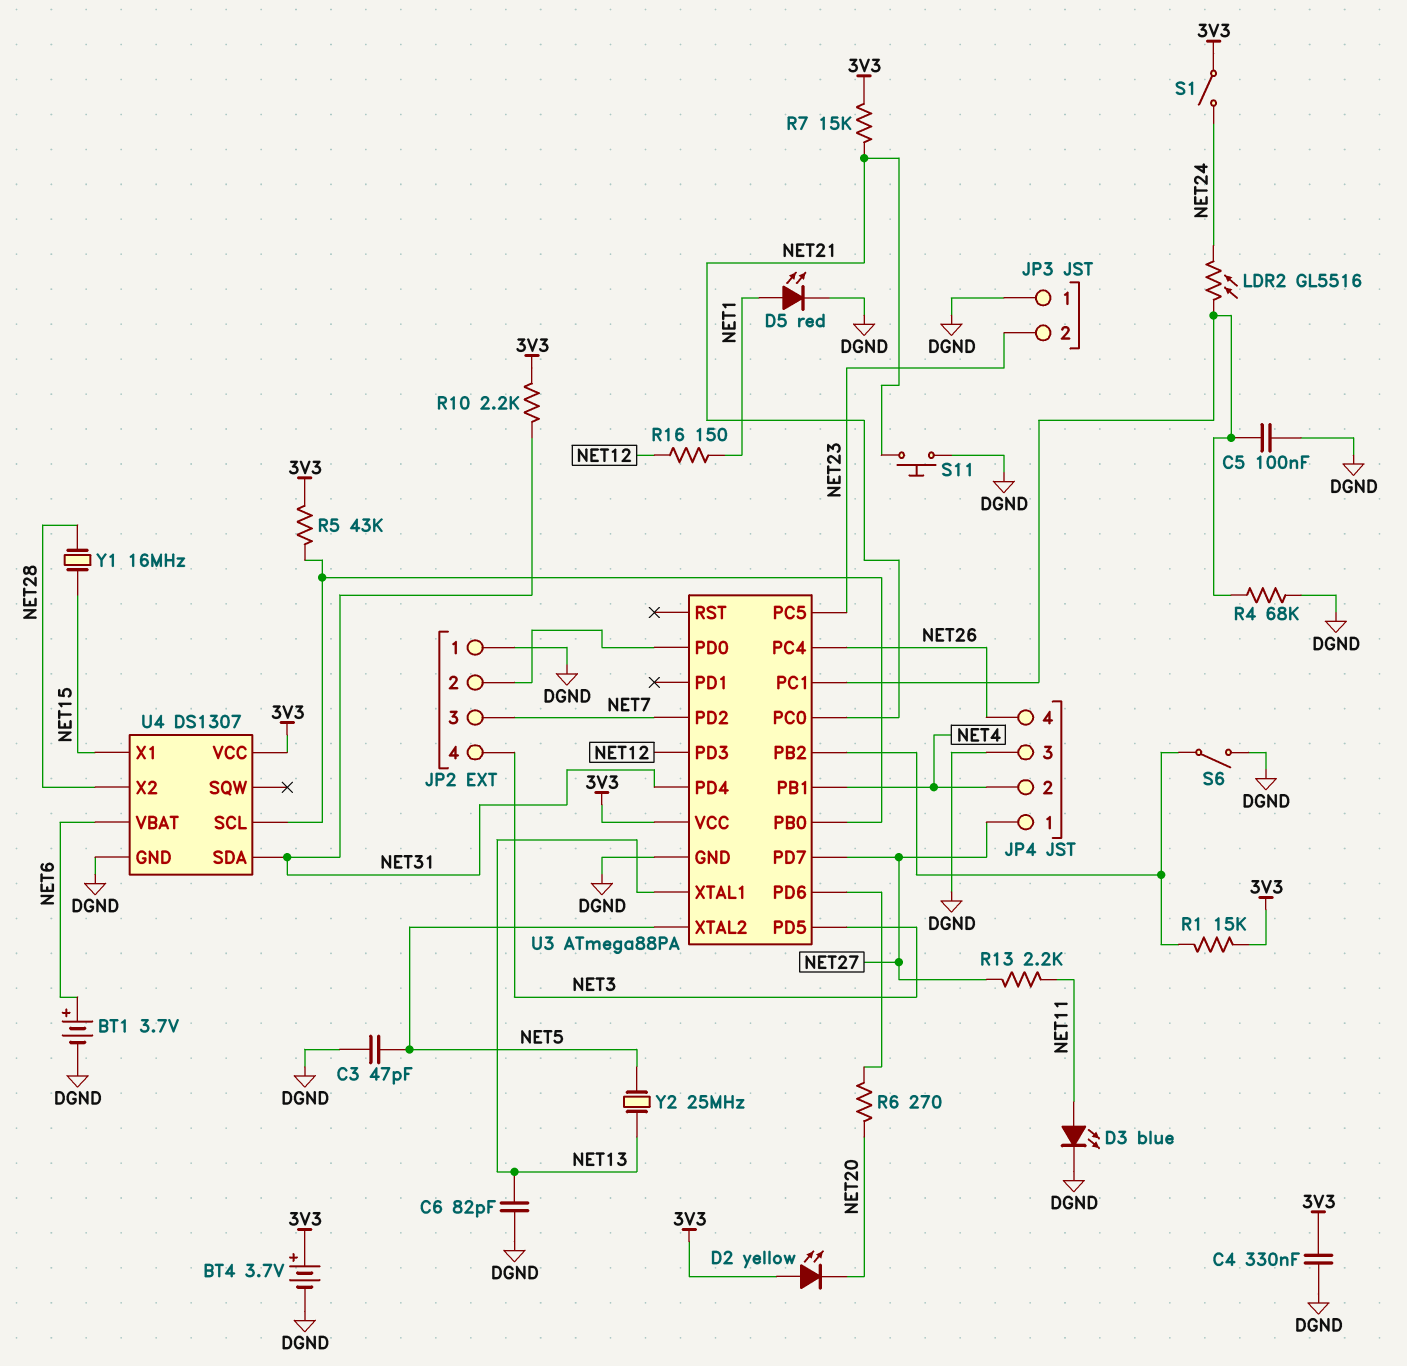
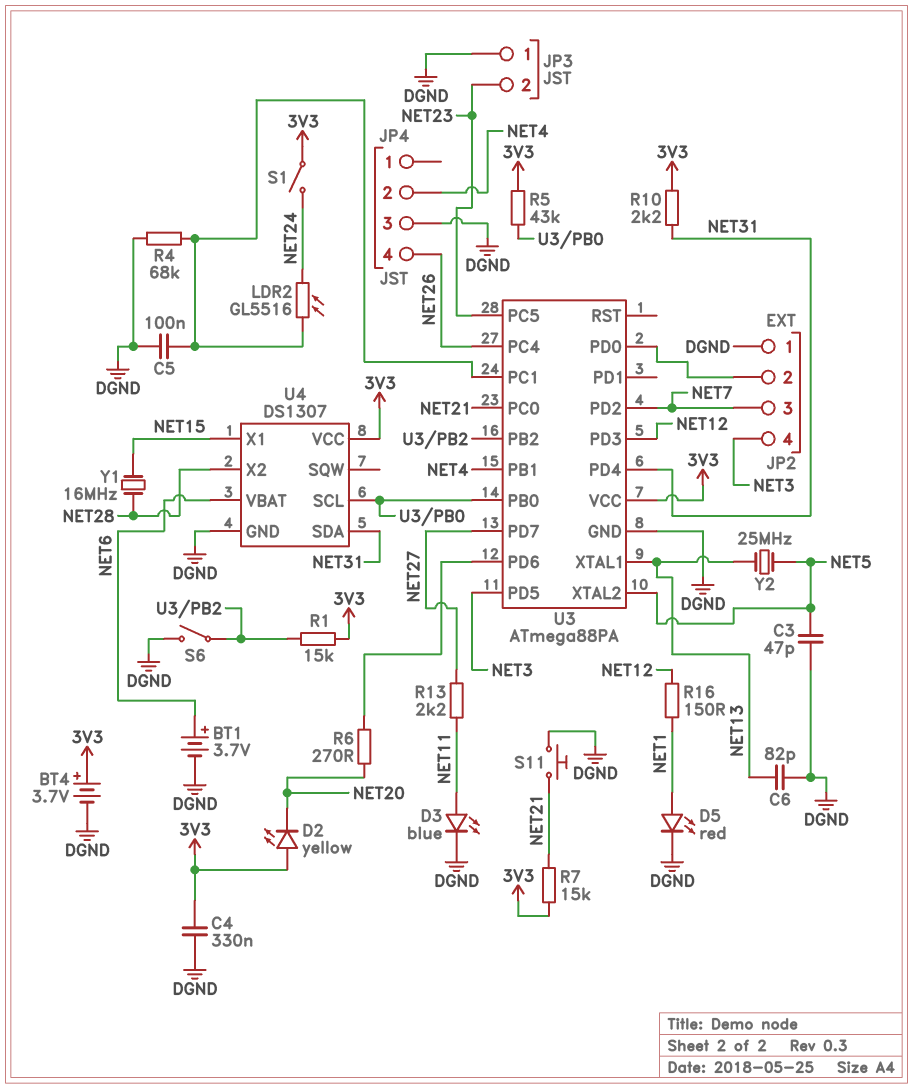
JP4 pin 1: NET27 -> none

